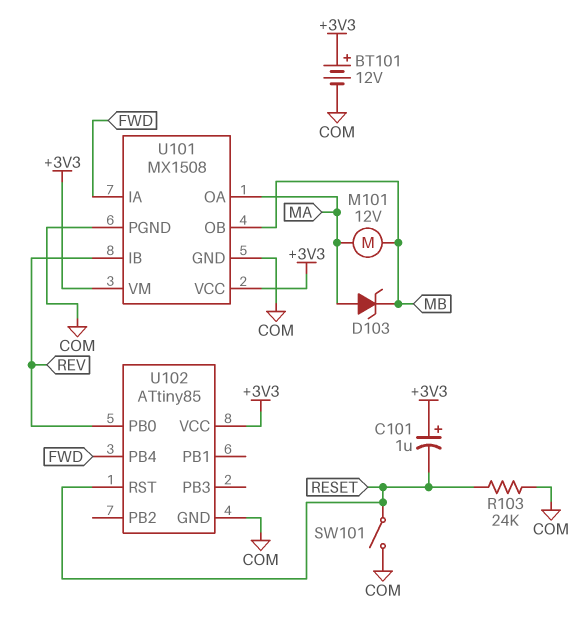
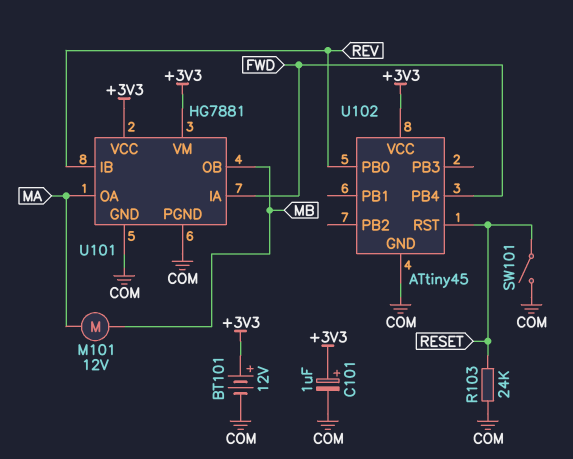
C101: 1uF (plus +3V3, minus RESET) -> 1uF (plus +3V3, minus COM)
D103: zener (A MA, K MB) -> none
U101: MX1508 -> HG7881
U102: ATtiny85 -> ATtiny45

